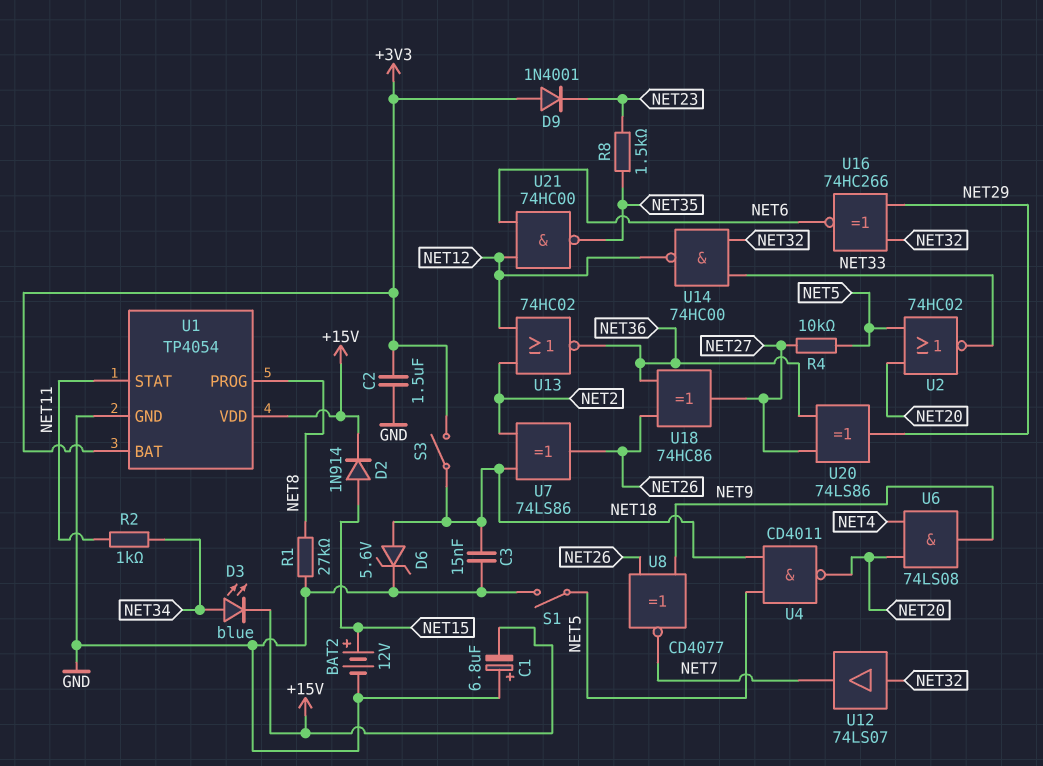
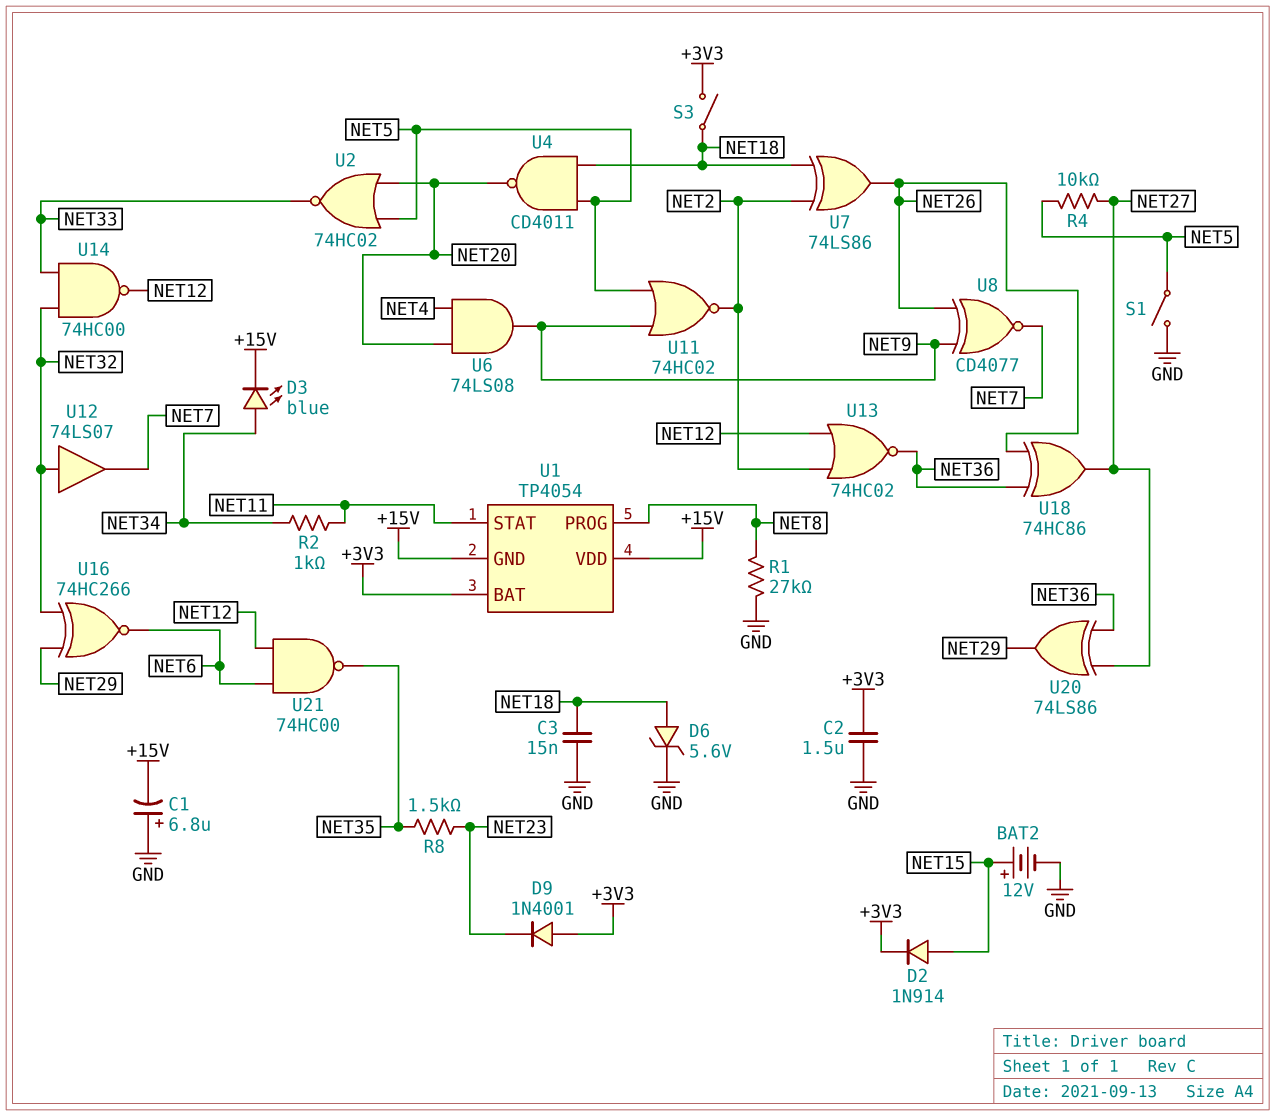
D2: diode 1N914 (A NET15, K +15V) -> diode 1N914 (A NET15, K +3V3)
U1 pin GND: GND -> +15V
U11: none -> NOR 74HC02 (in NET5, in NET9, out NET2)

